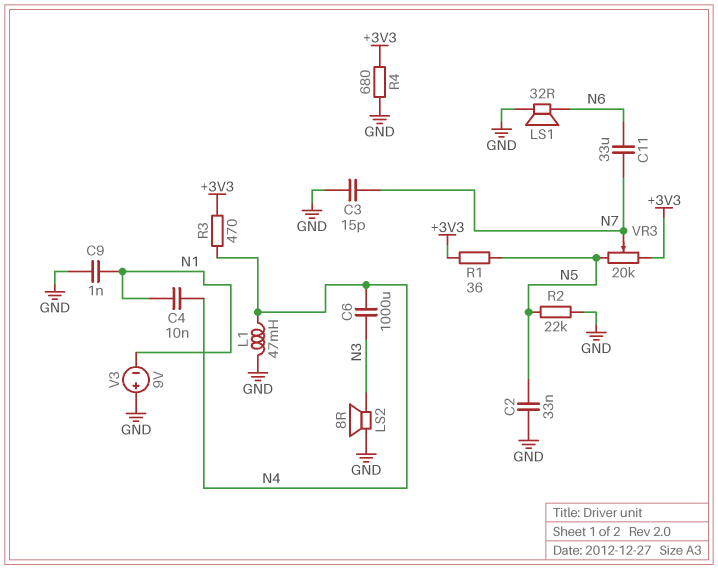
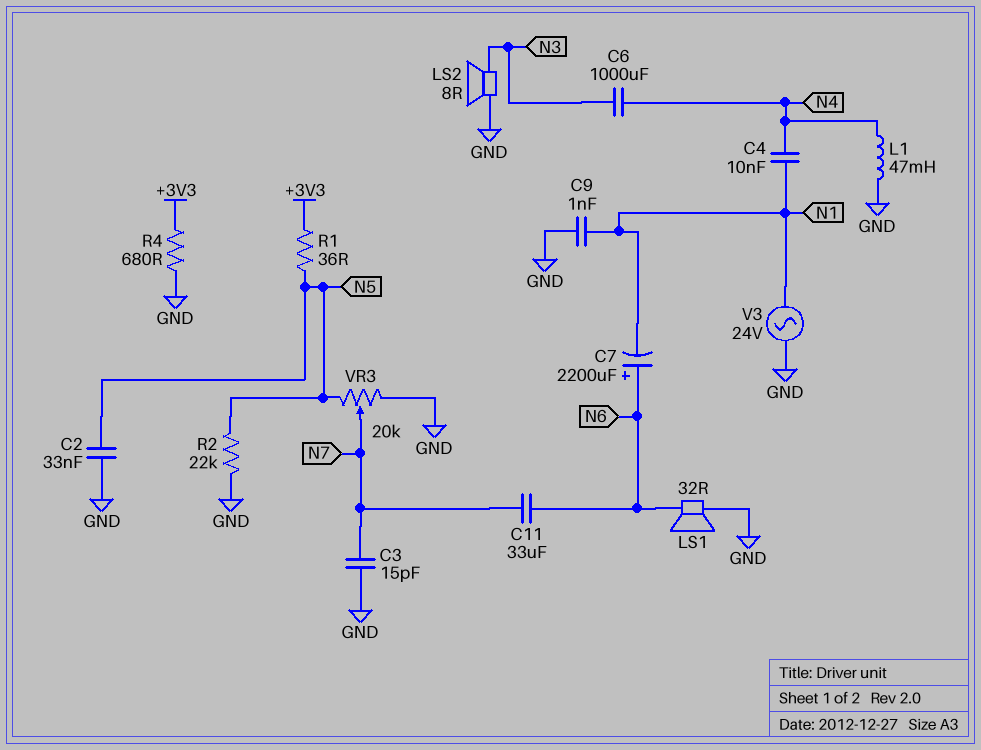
C7: none -> 2200uF (plus N6, minus N1)
R3: 470 (+3V3, N4) -> none
V3: 9V (plus GND, minus N1) -> AC 24V (GND, N1)
VR3: 20k (+3V3, N5, wiper N7) -> 20k (GND, N5, wiper N7)

